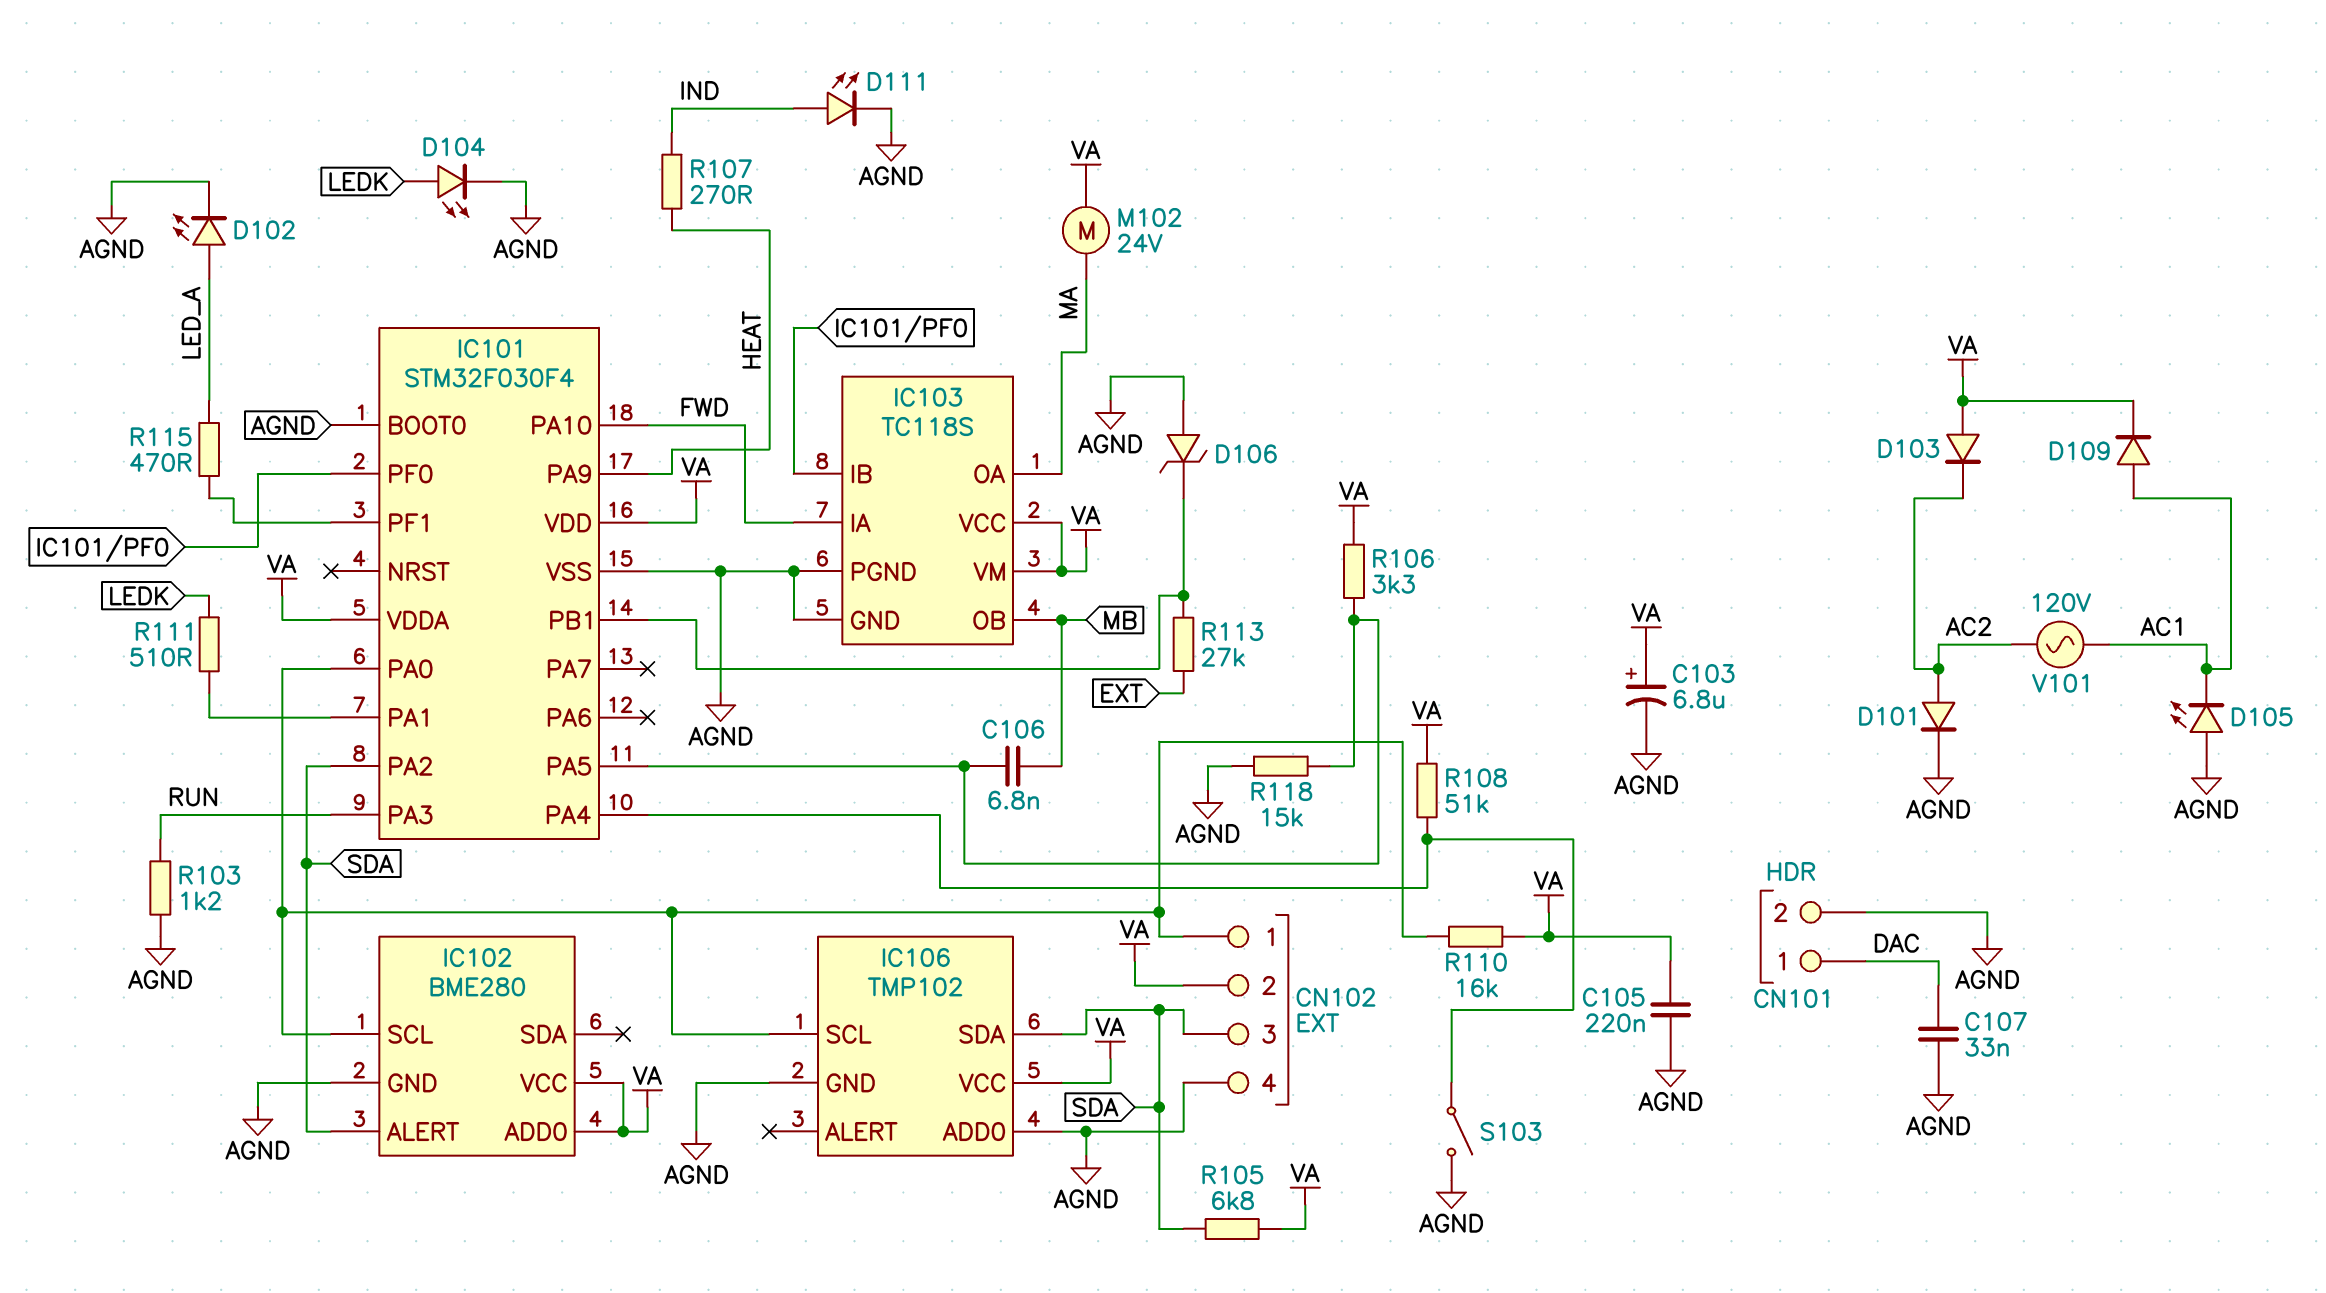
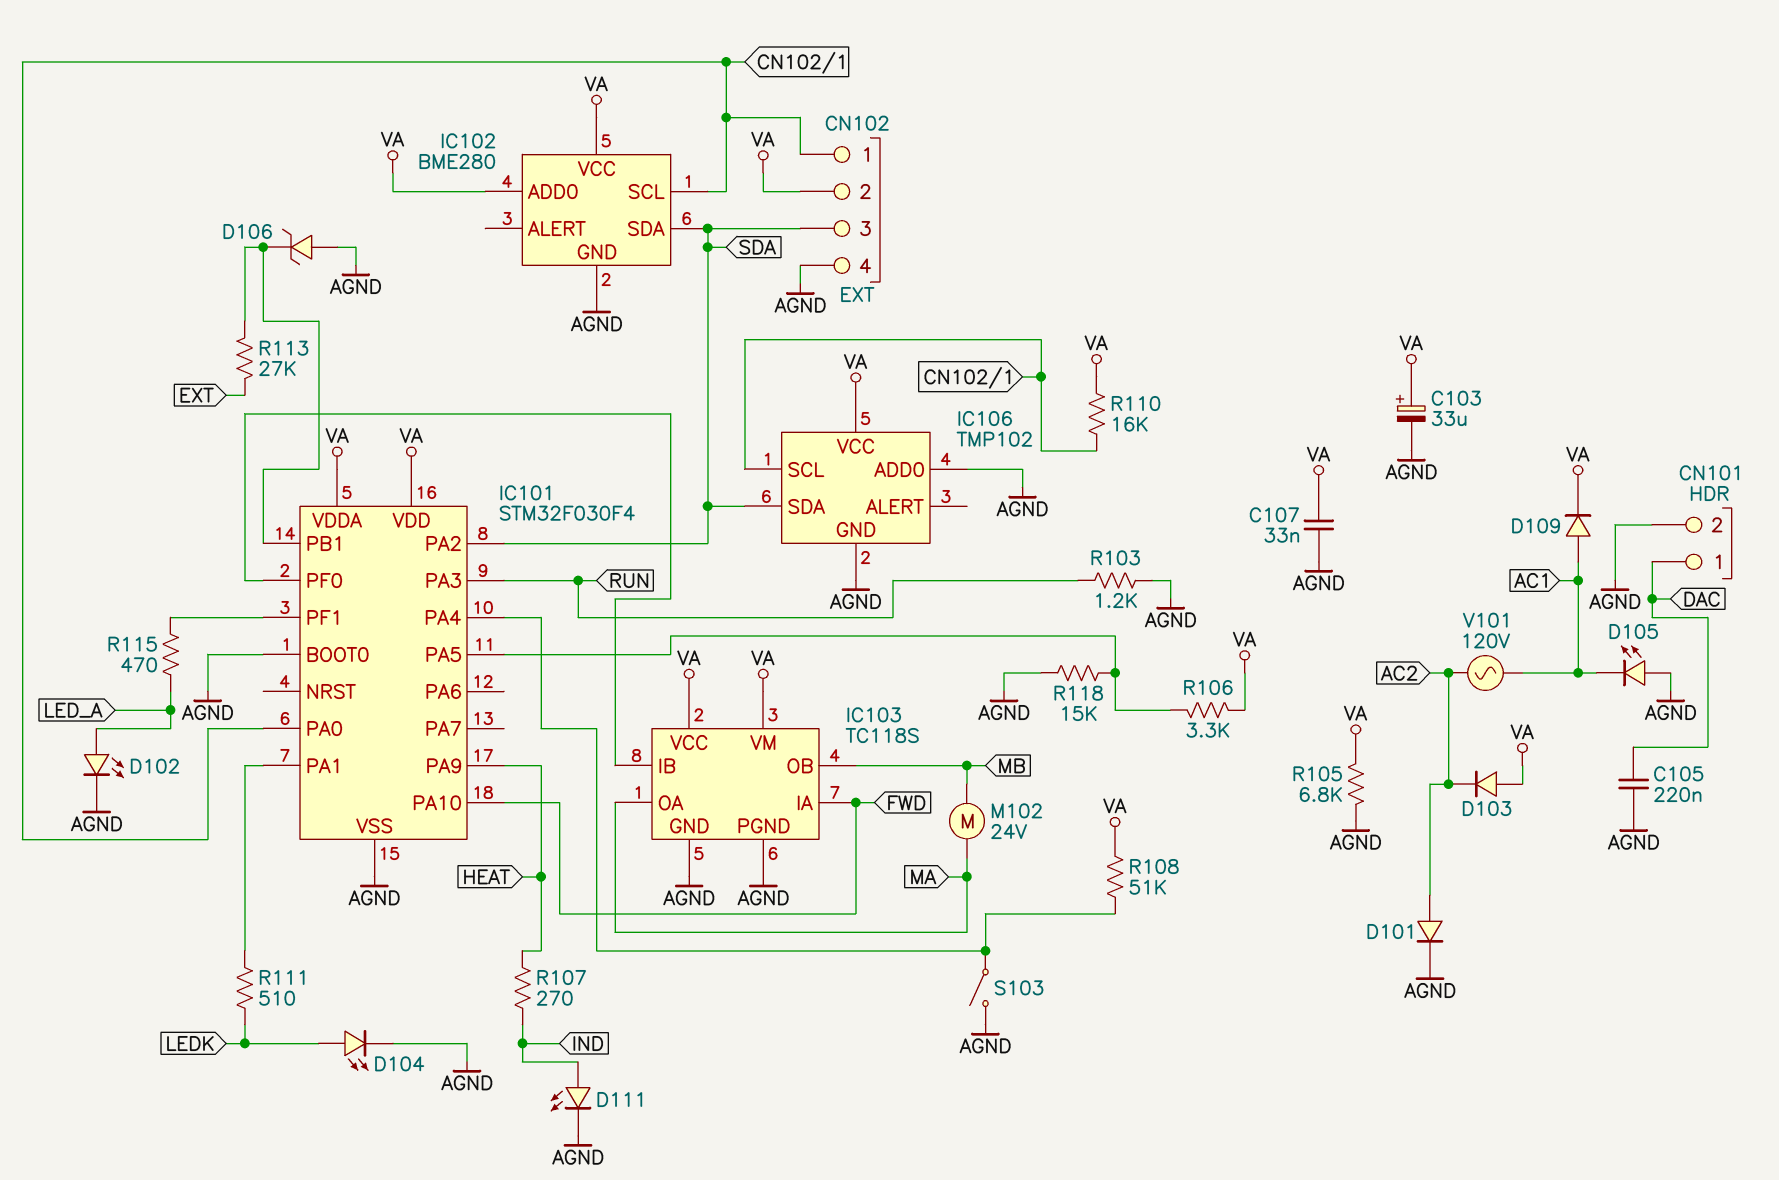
C103: 6.8uF (plus VA, minus AGND) -> 33uF (plus VA, minus AGND)
C105: 220nF (AGND, VA) -> 220nF (AGND, DAC)
C106: 6.8nF (IC101/PA5, MB) -> none
C107: 33nF (AGND, DAC) -> 33nF (AGND, VA)
IC102 pin ALERT: SDA -> none
IC102 pin SDA: none -> SDA
M102: motor 24V (MA, VA) -> motor 24V (MA, MB)
R105: 6.8k (SDA, VA) -> 6.8k (AGND, VA)

